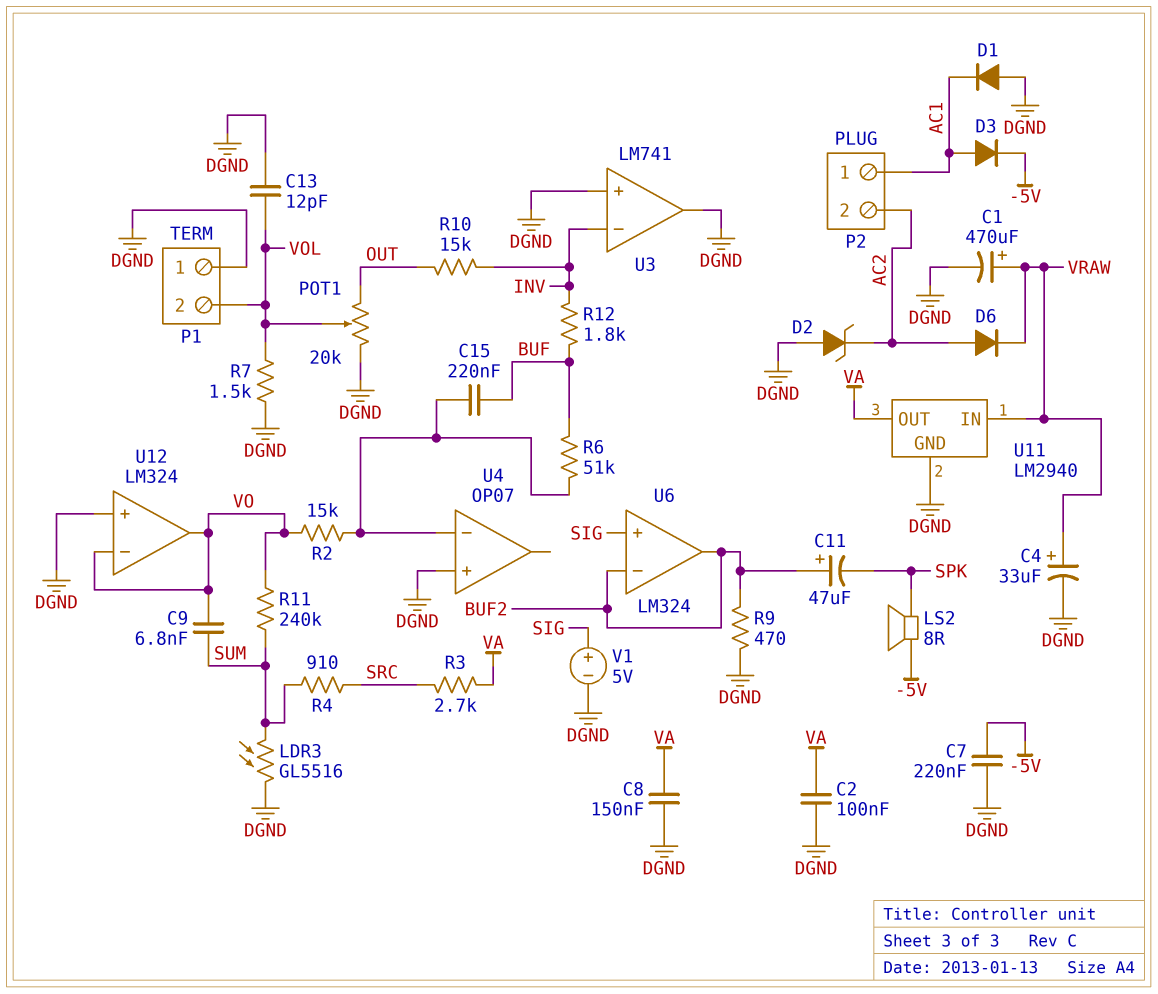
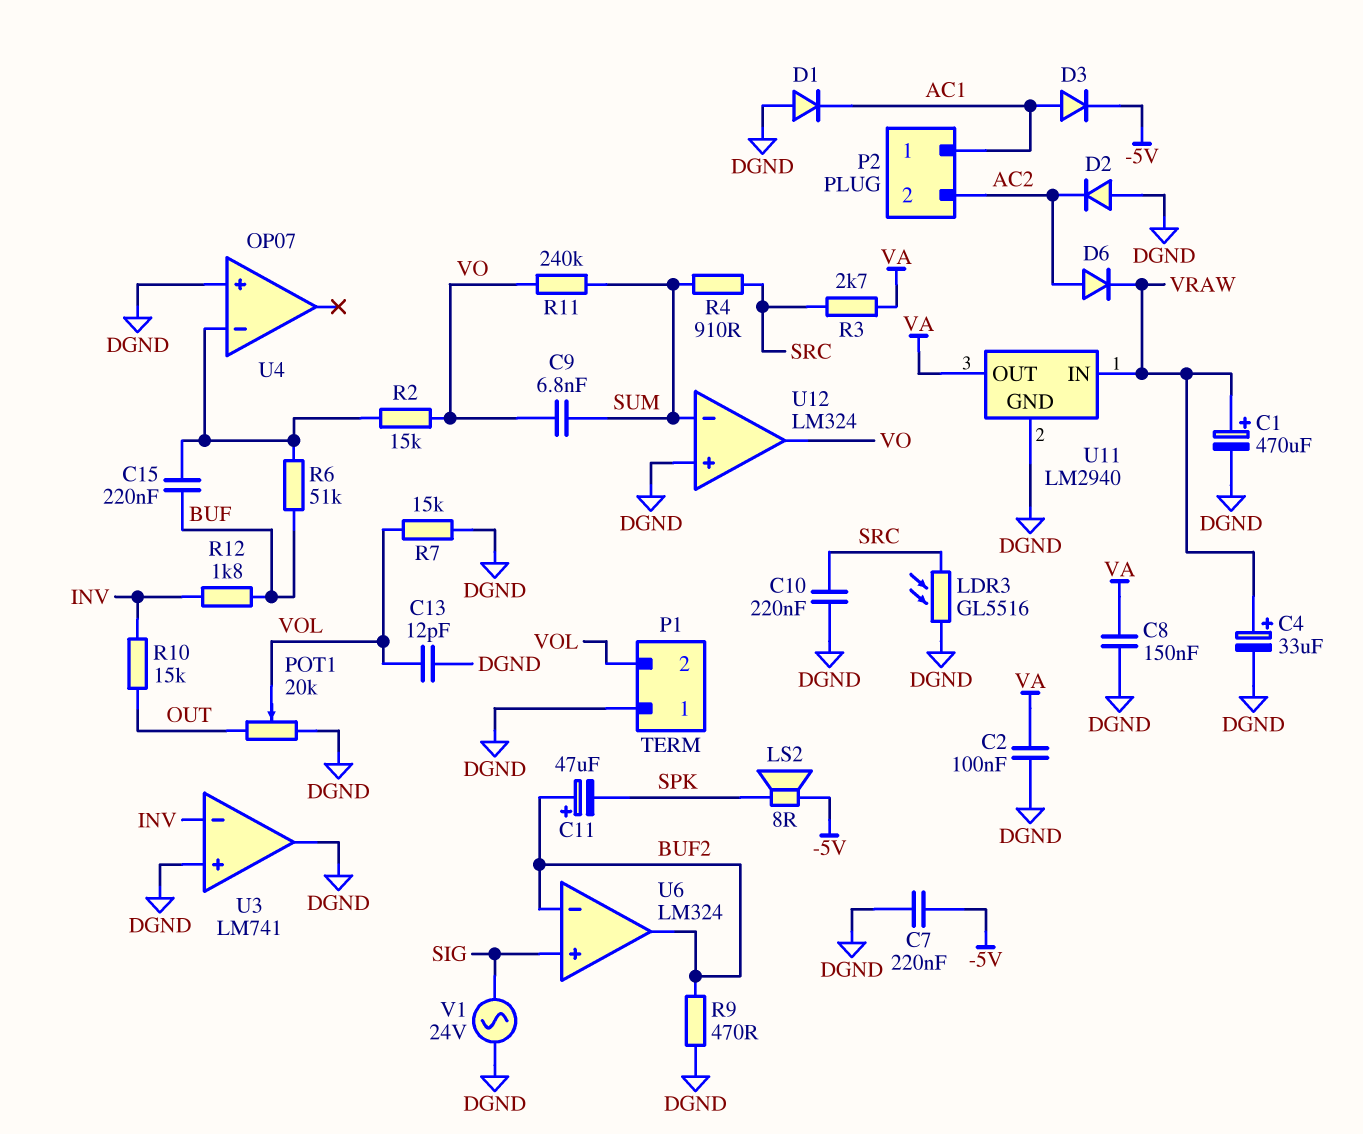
C10: none -> 220nF (DGND, SRC)
D2: zener (A DGND, K AC2) -> diode (A DGND, K AC2)
LDR3: GL5516 (DGND, SUM) -> GL5516 (DGND, SRC)
R7: 1.5k (DGND, VOL) -> 15k (DGND, VOL)
U12 pin in-: VO -> SUM
V1: 5V (plus SIG, minus DGND) -> AC 24V (DGND, SIG)

